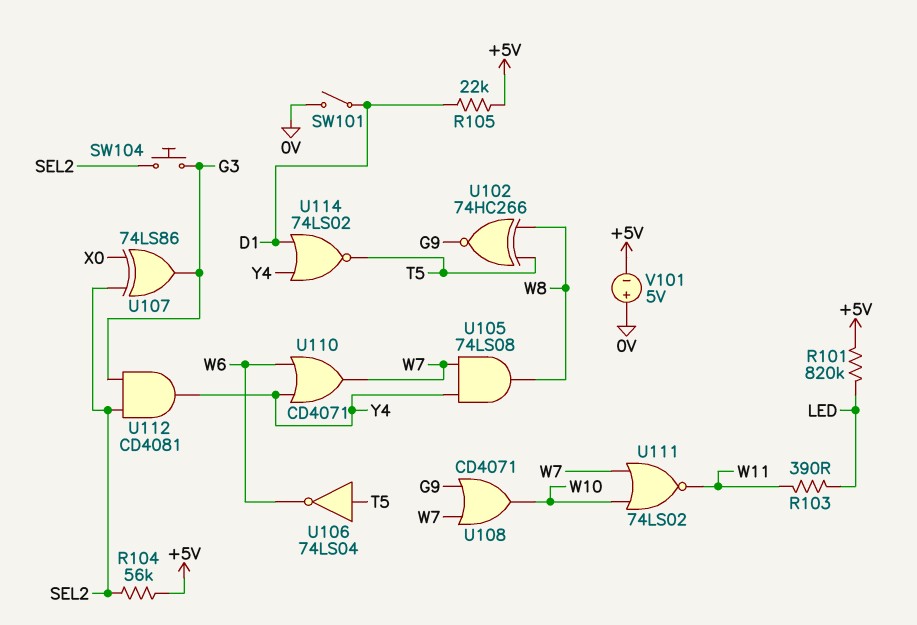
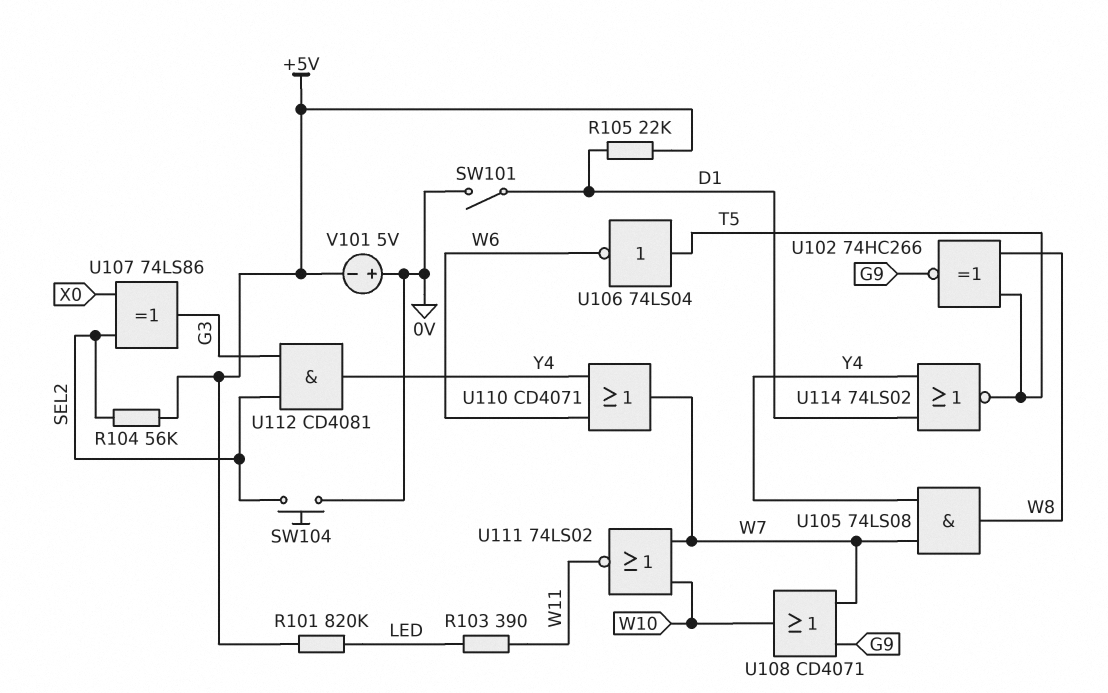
SW104: button (G3, SEL2) -> button (0V, SEL2)

